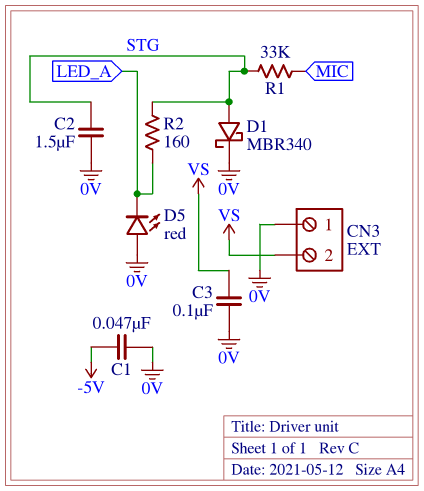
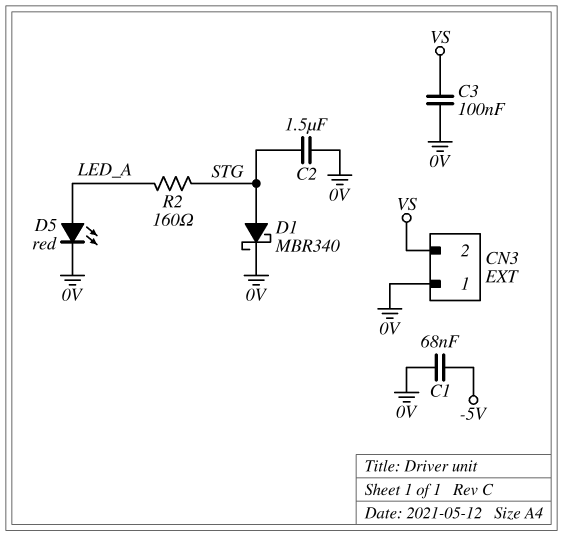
C1: 47nF (-5V, 0V) -> 68nF (-5V, 0V)
D5: LED red (A 0V, K LED_A) -> LED red (A LED_A, K 0V)
R1: 33k (MIC, STG) -> none

